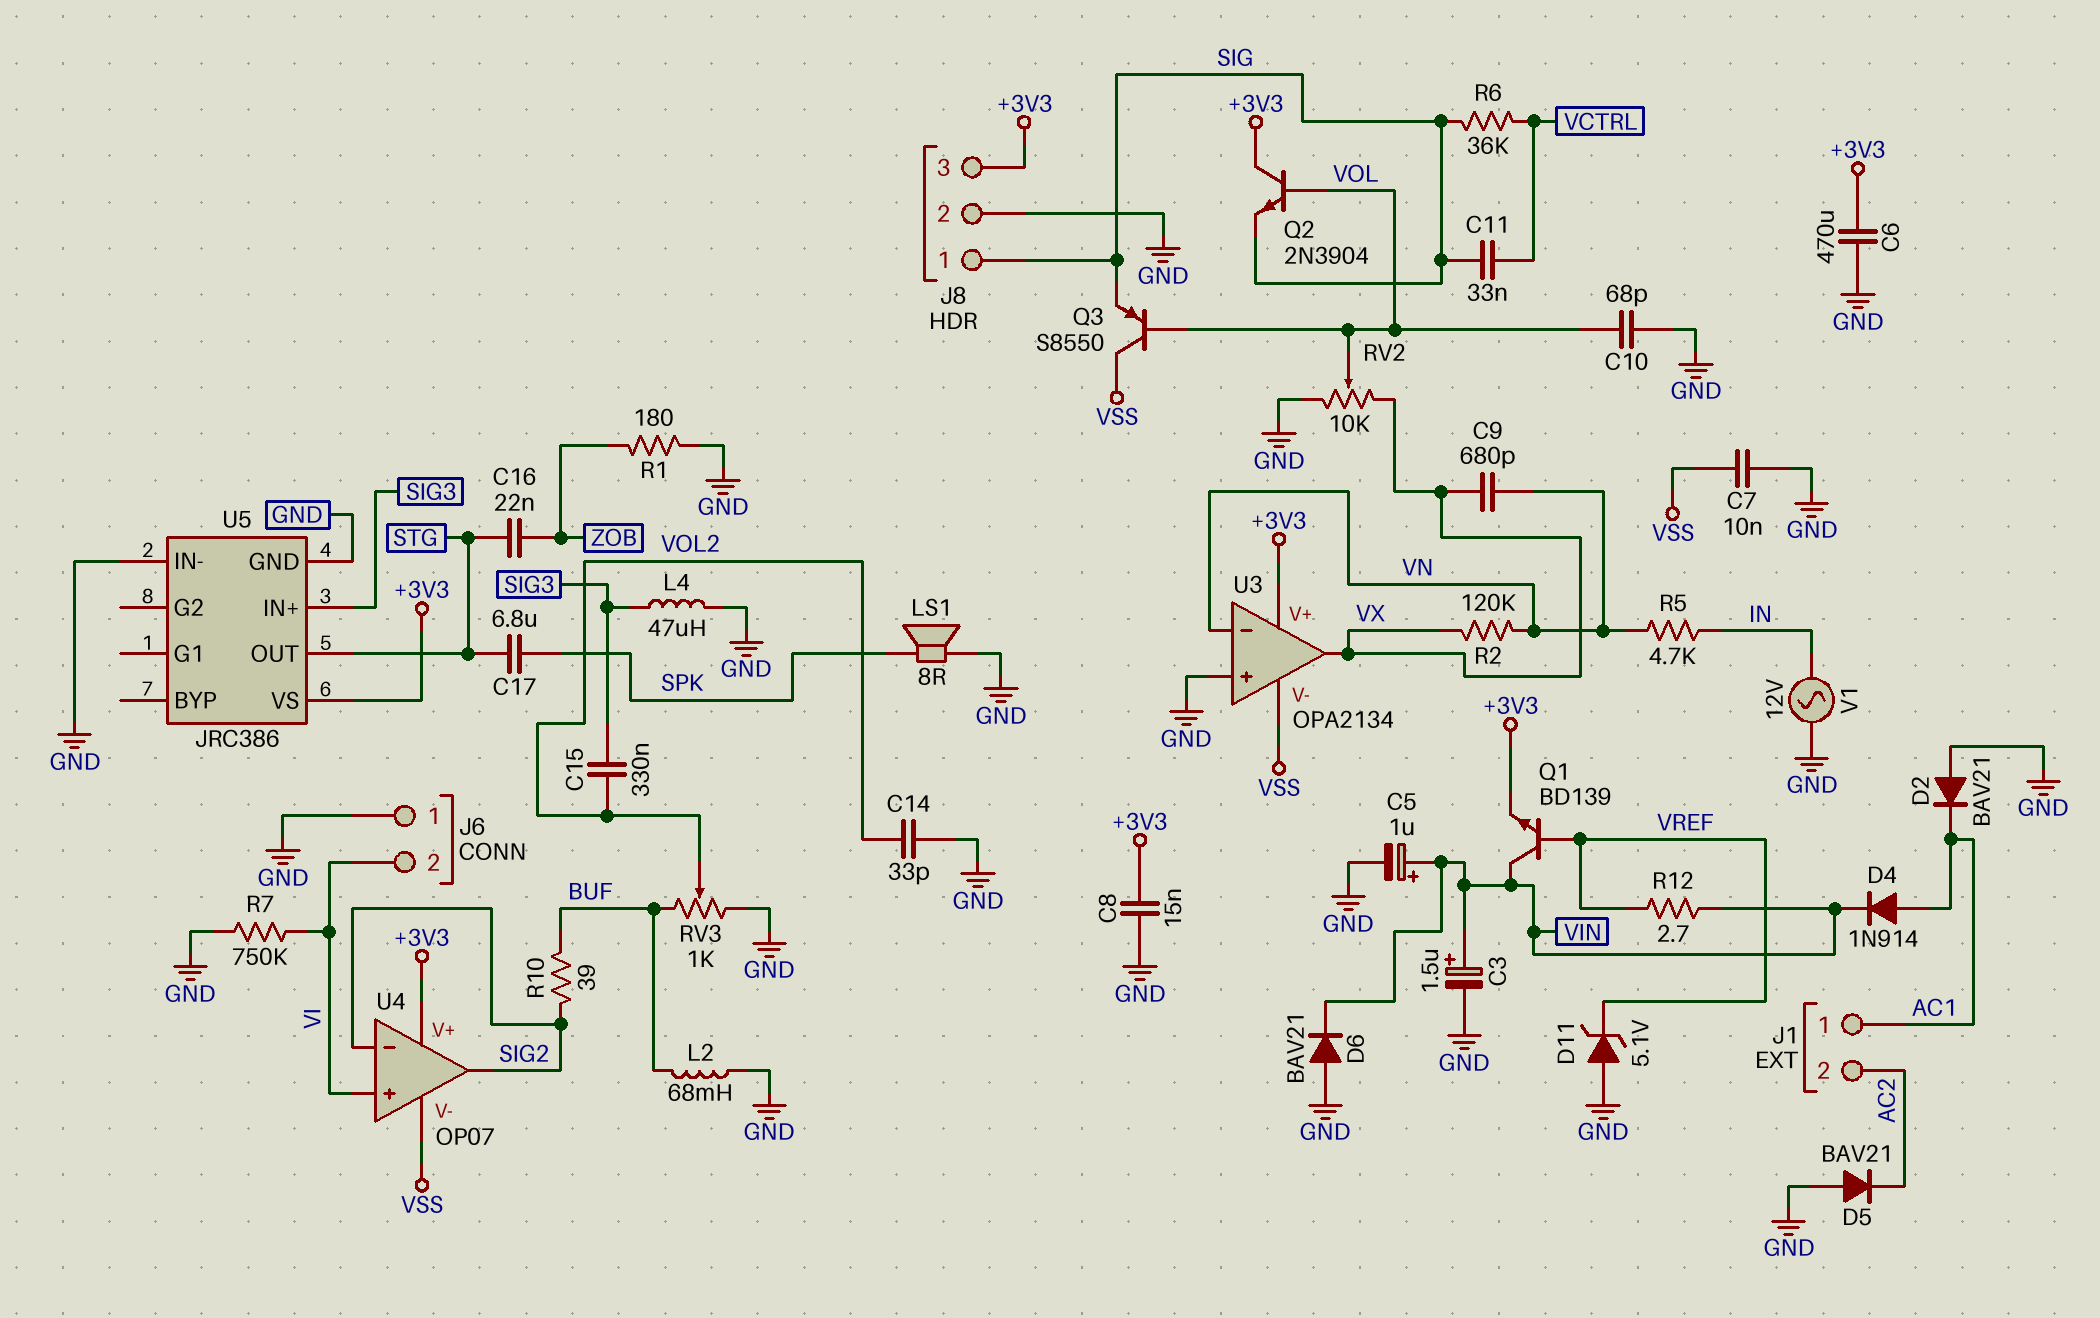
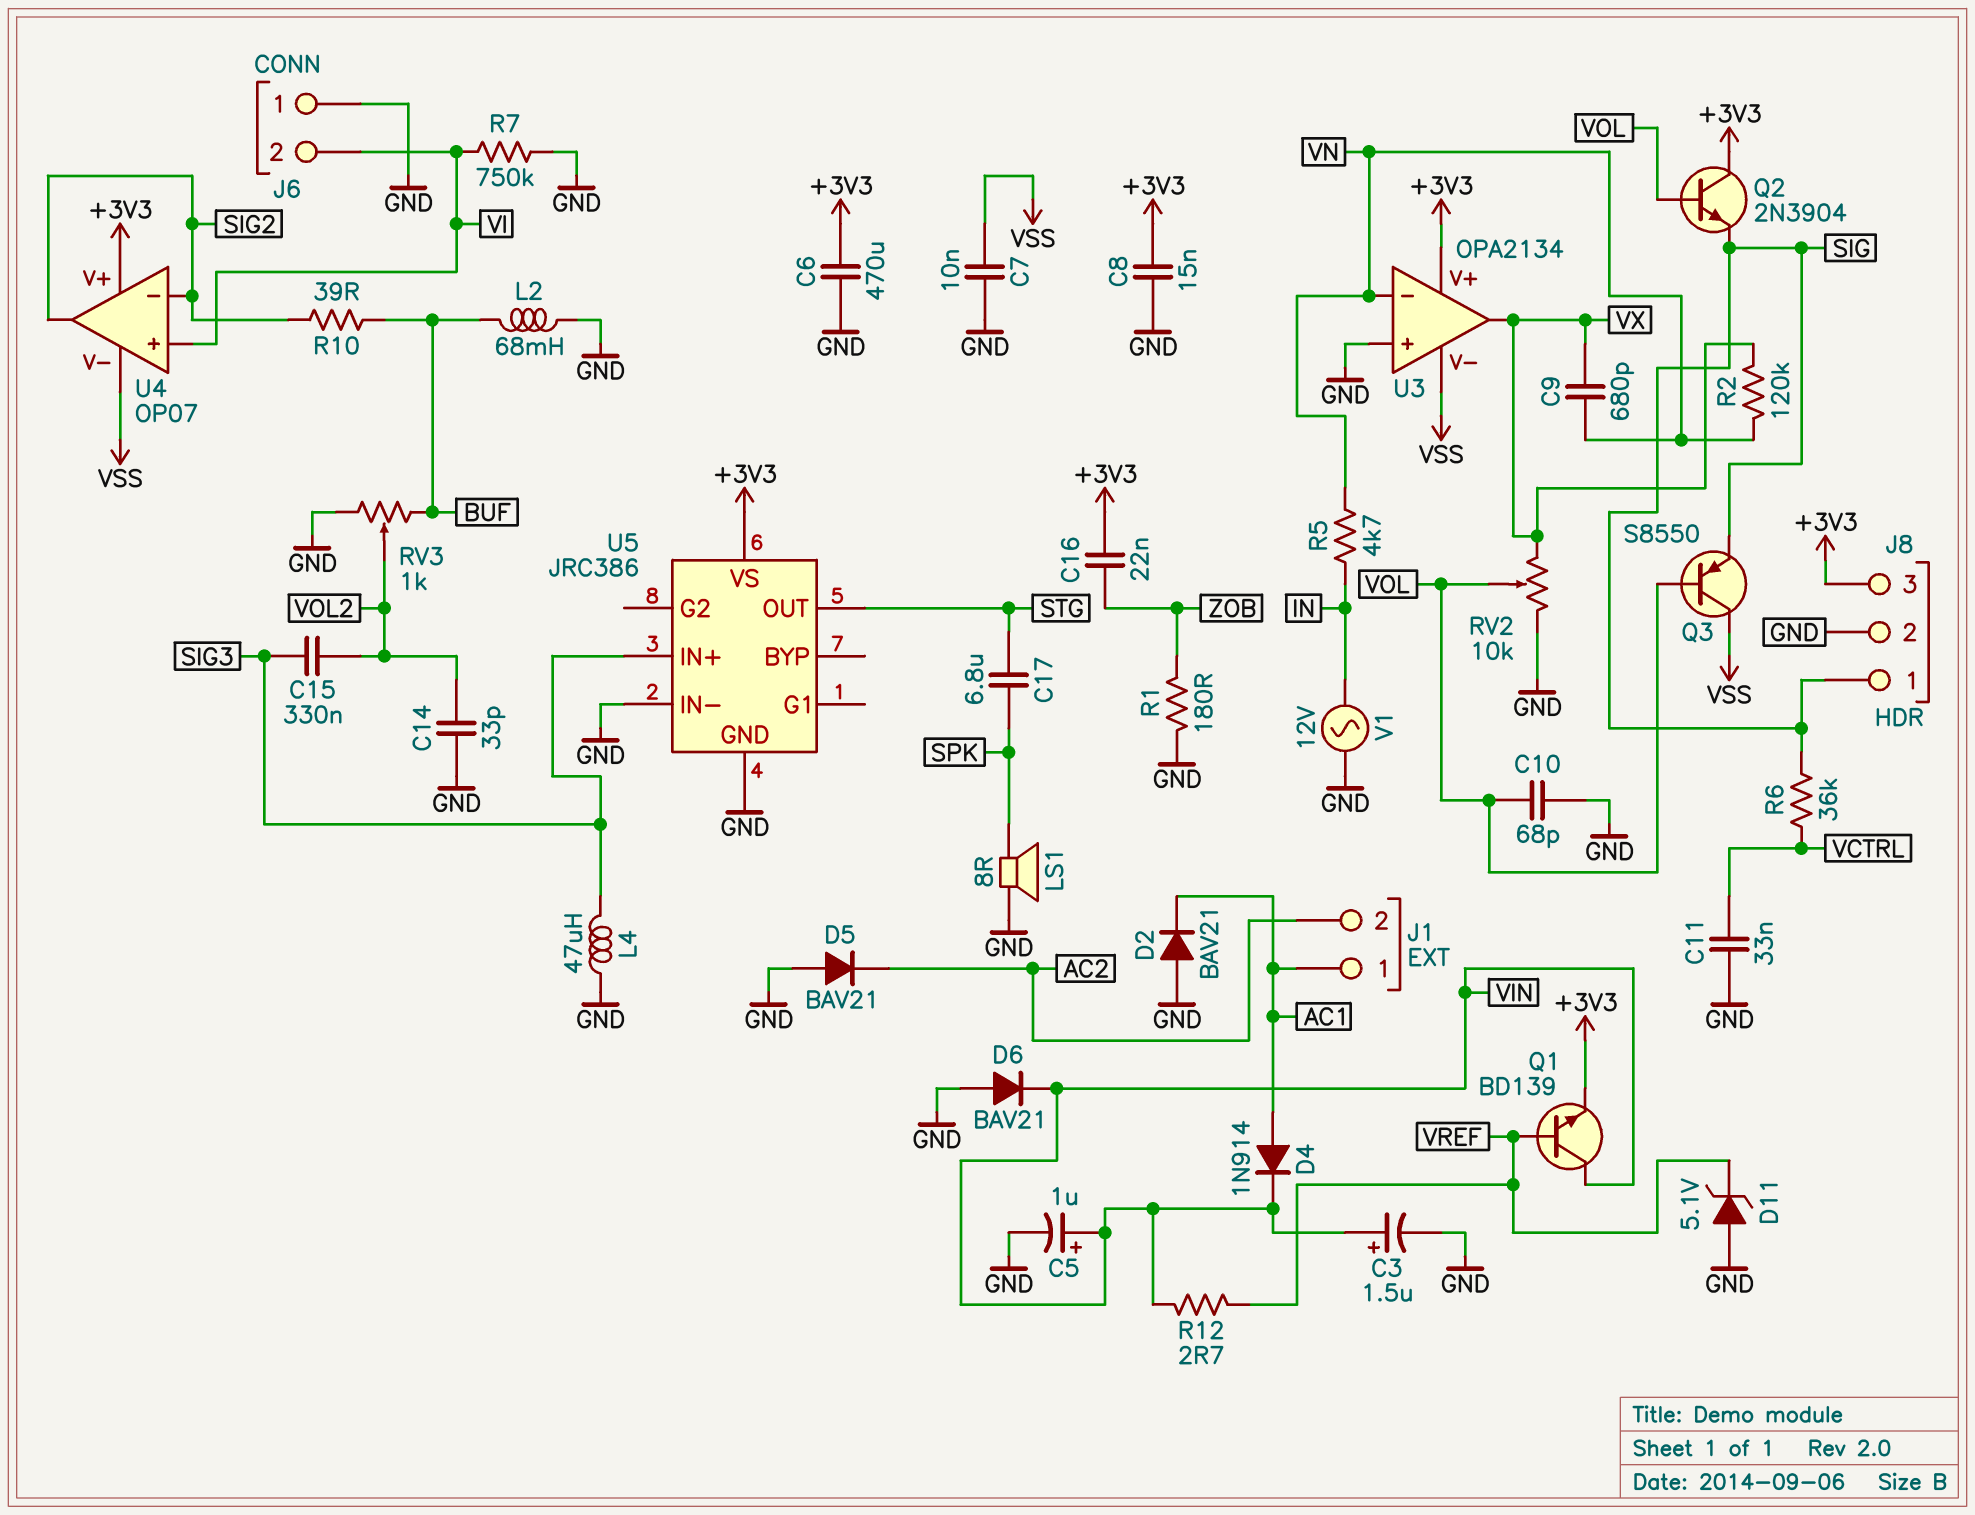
C11: 33nF (SIG, VCTRL) -> 33nF (GND, VCTRL)
C16: 22nF (STG, ZOB) -> 22nF (+3V3, ZOB)

